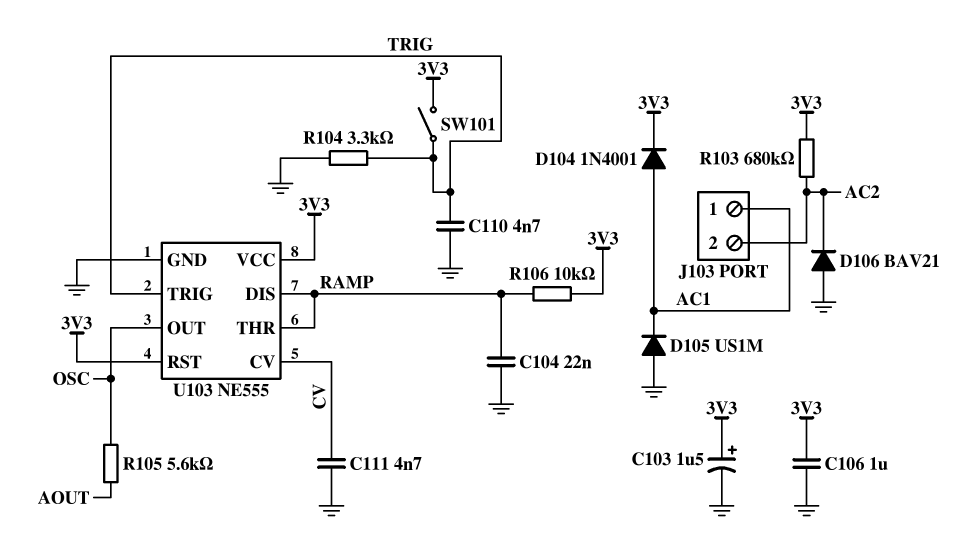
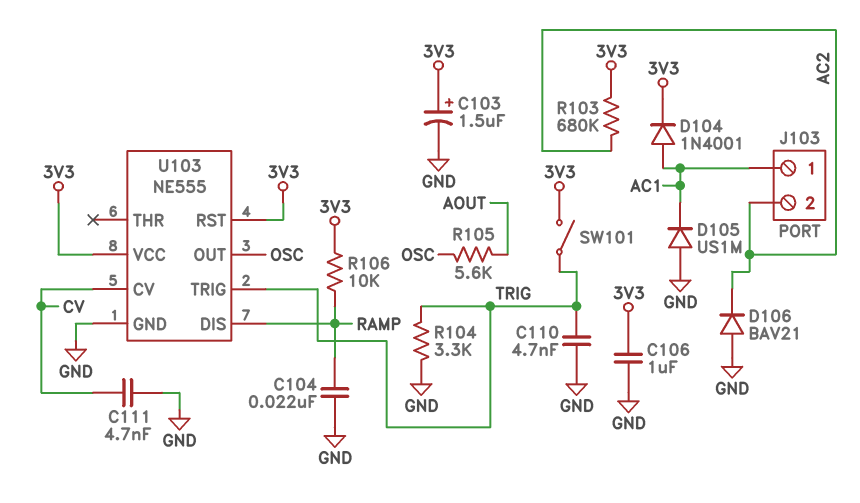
U103 pin THR: RAMP -> none

